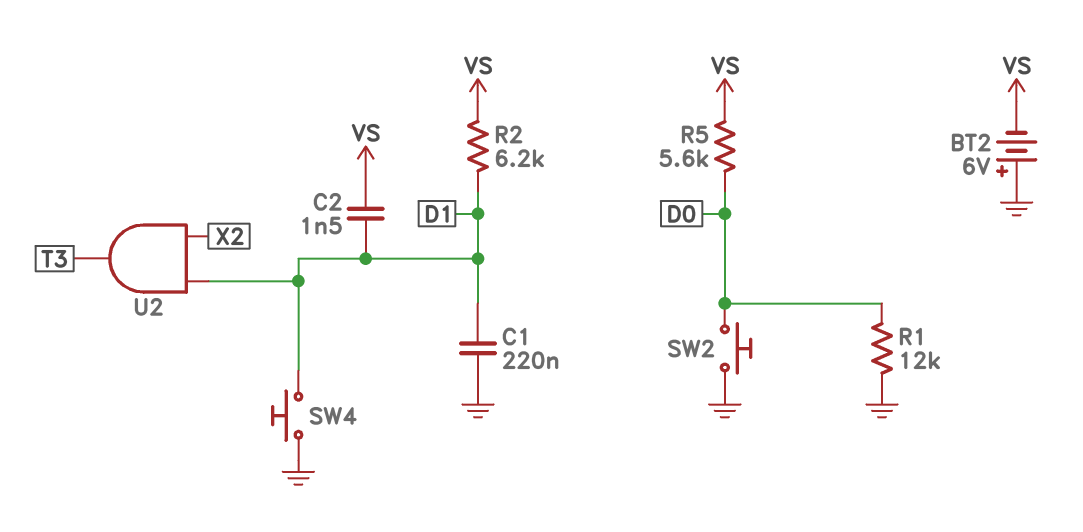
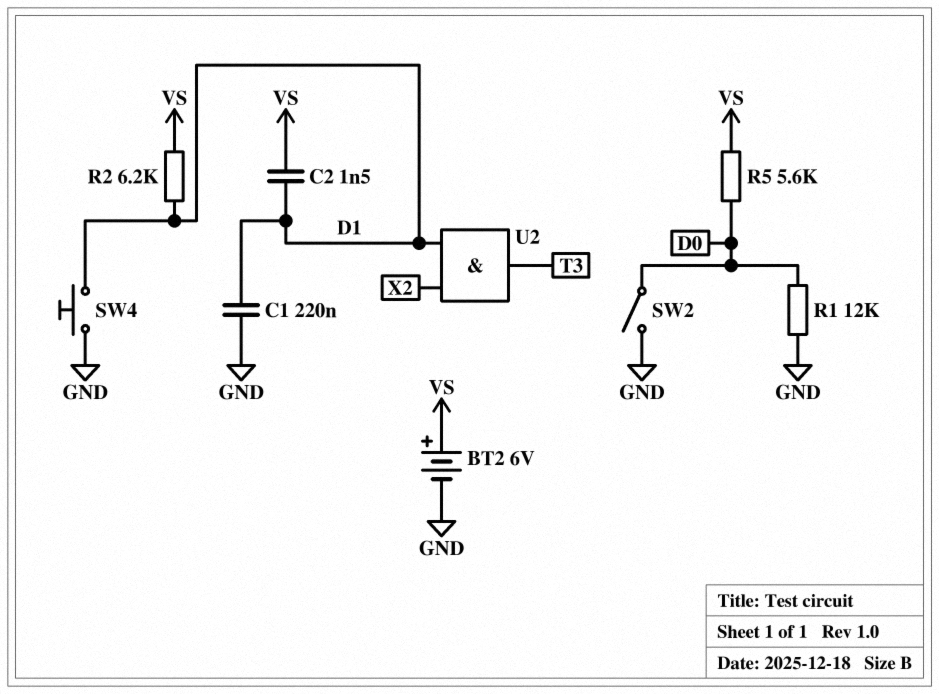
BT2: 6V (plus GND, minus VS) -> 6V (plus VS, minus GND)
SW2: button (D0, GND) -> switch (D0, GND)

